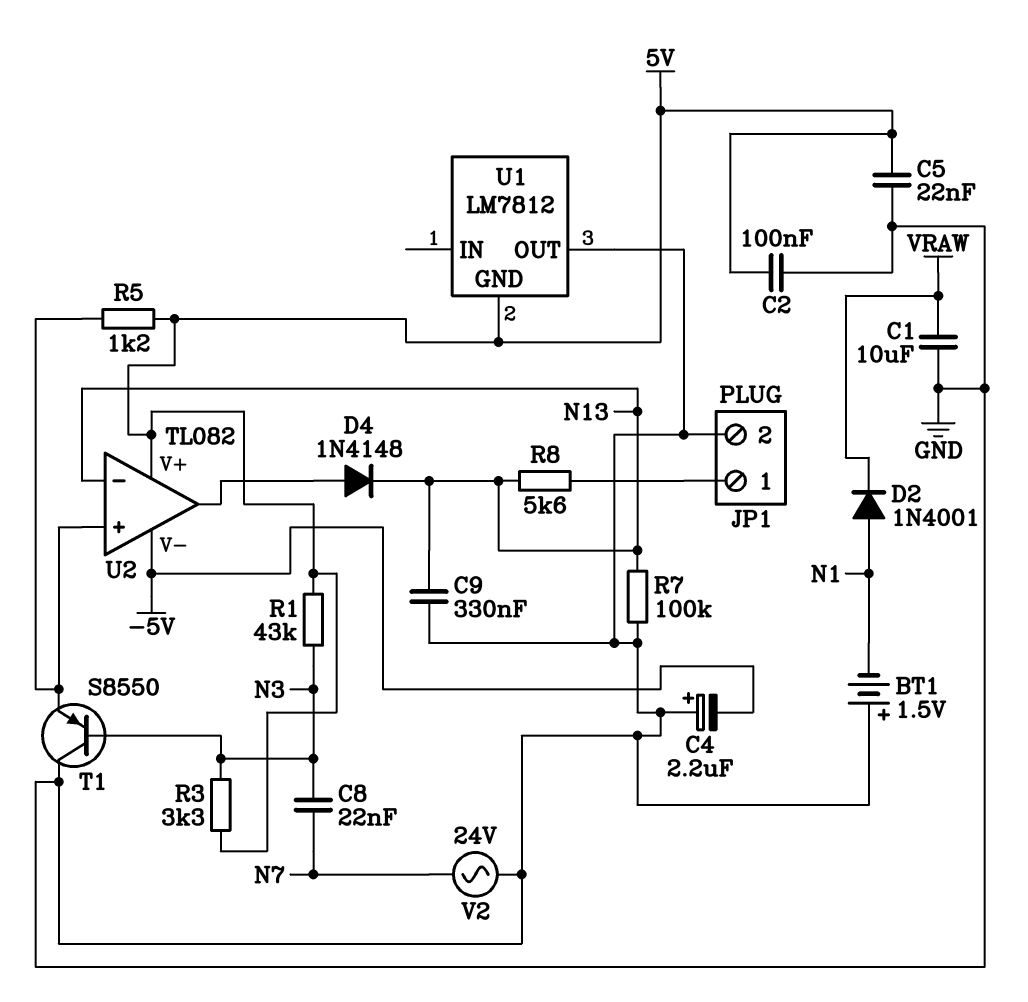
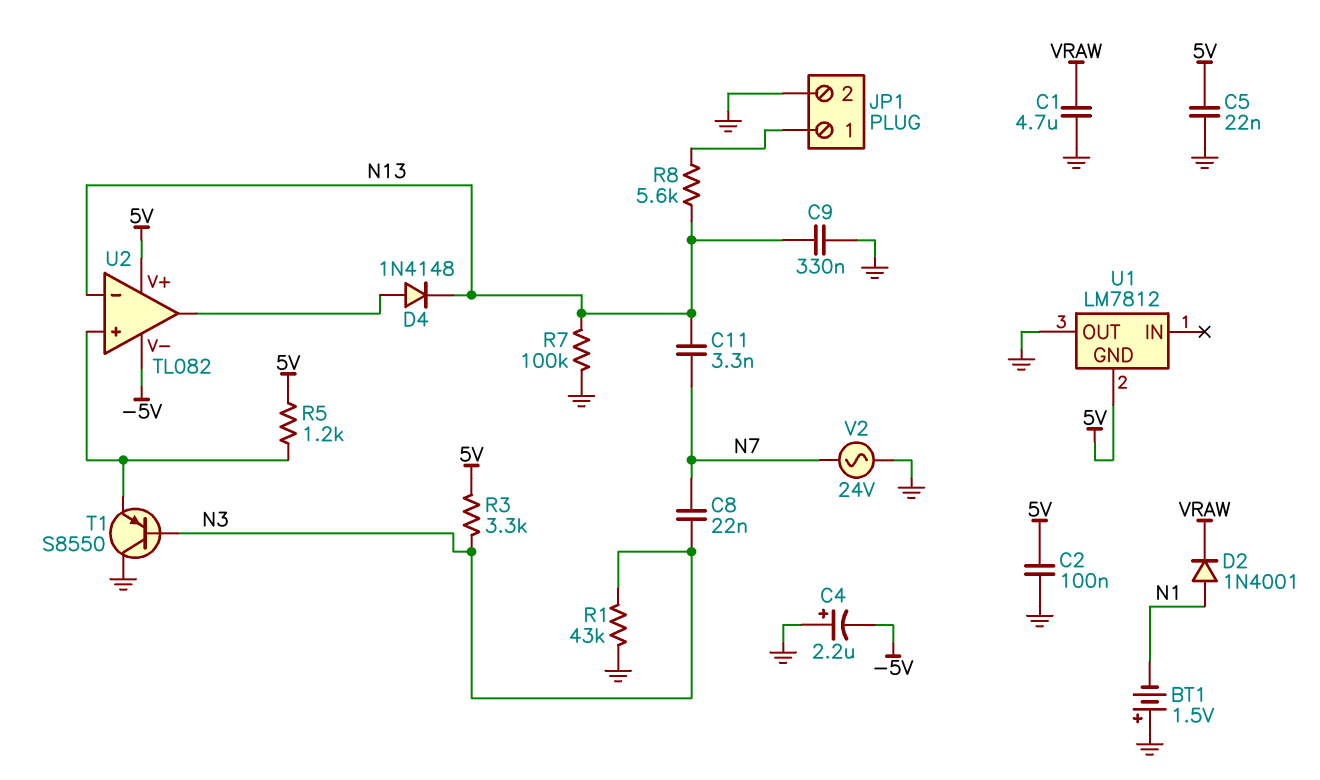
C1: 10uF (GND, VRAW) -> 4.7uF (GND, VRAW)
C11: none -> 3.3nF (N7, N13)
R1: 43k (5V, N3) -> 43k (GND, N3)

